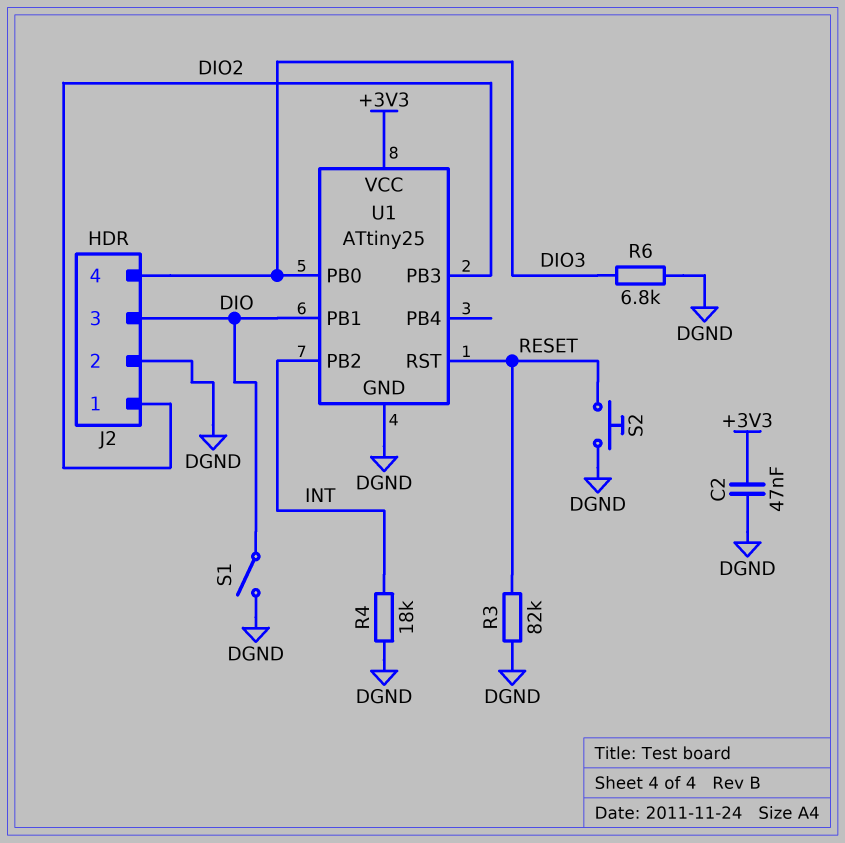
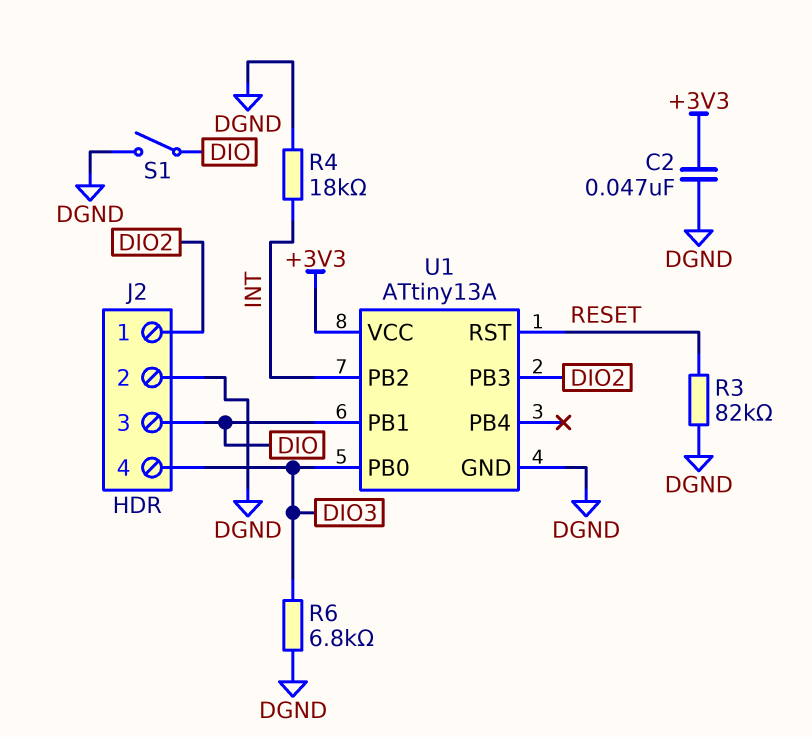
S2: button (DGND, RESET) -> none
U1: ATtiny25 -> ATtiny13A

